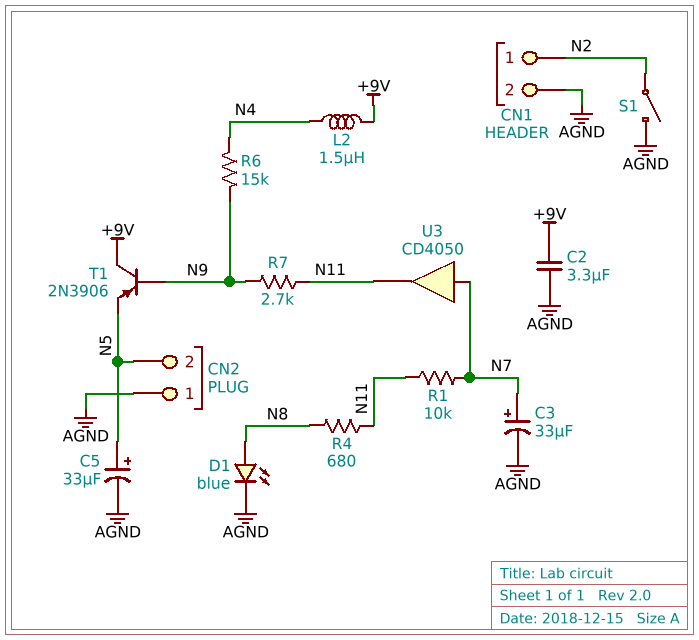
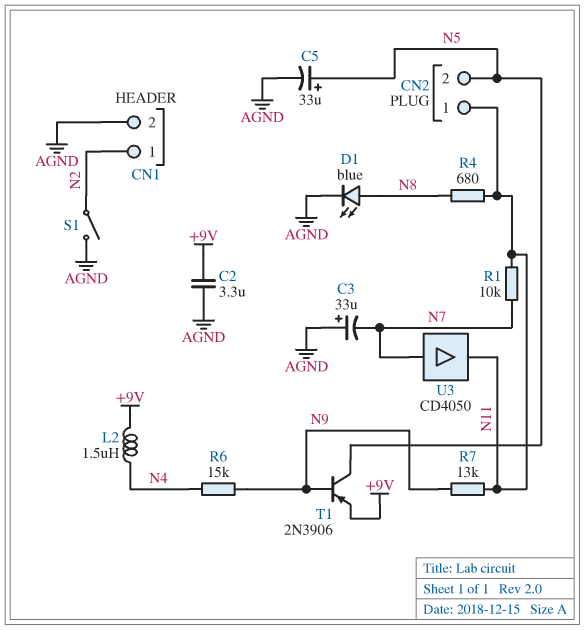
C3: 33uF (plus N7, minus AGND) -> 33uF (plus AGND, minus N7)
CN2 pin 1: AGND -> N11
R7: 2.7k (N9, N11) -> 13k (N9, N11)
T1: PNP 2N3906 (B N9, C +9V, E N5) -> PNP 2N3906 (B N9, C N5, E +9V)

